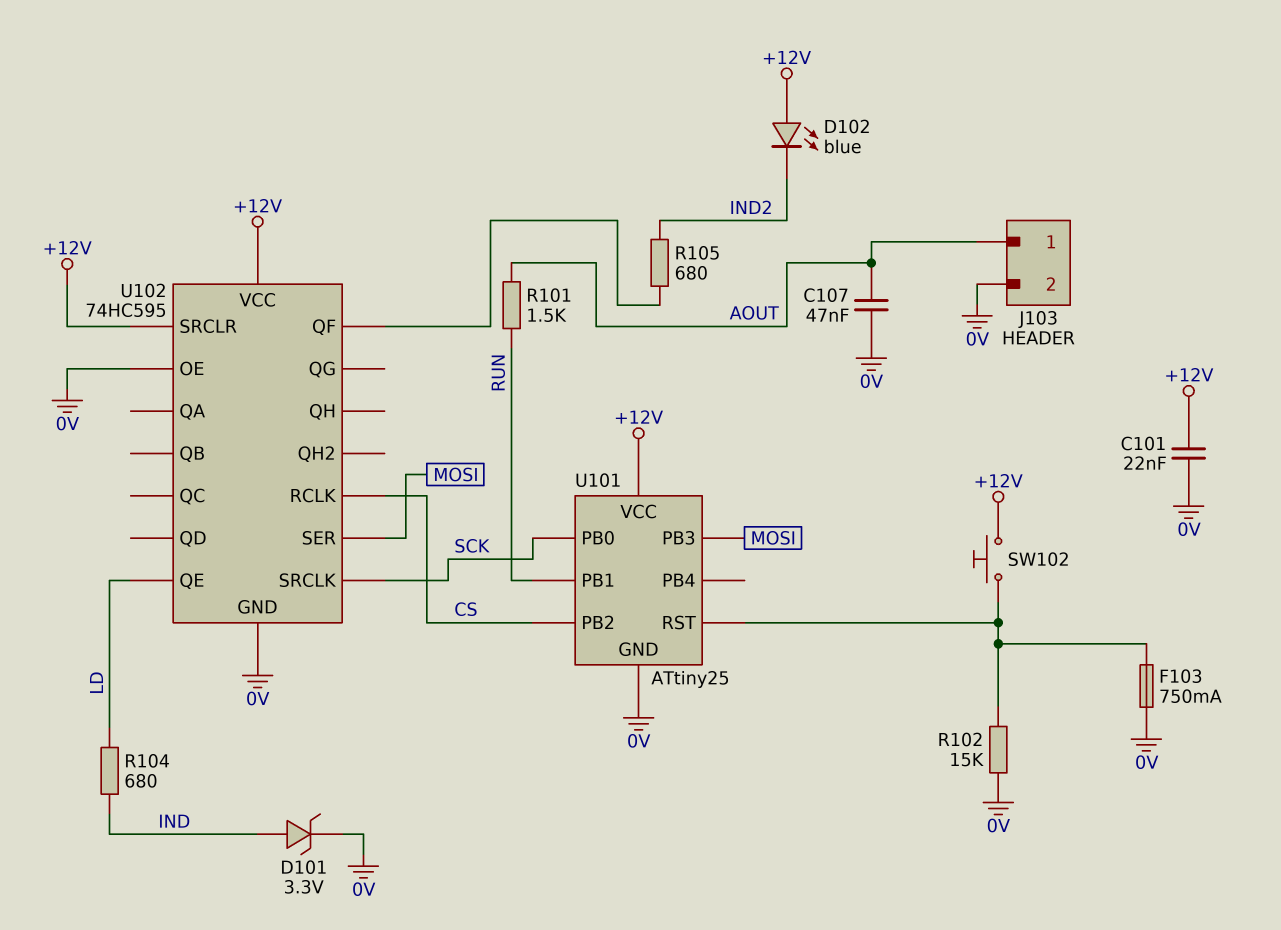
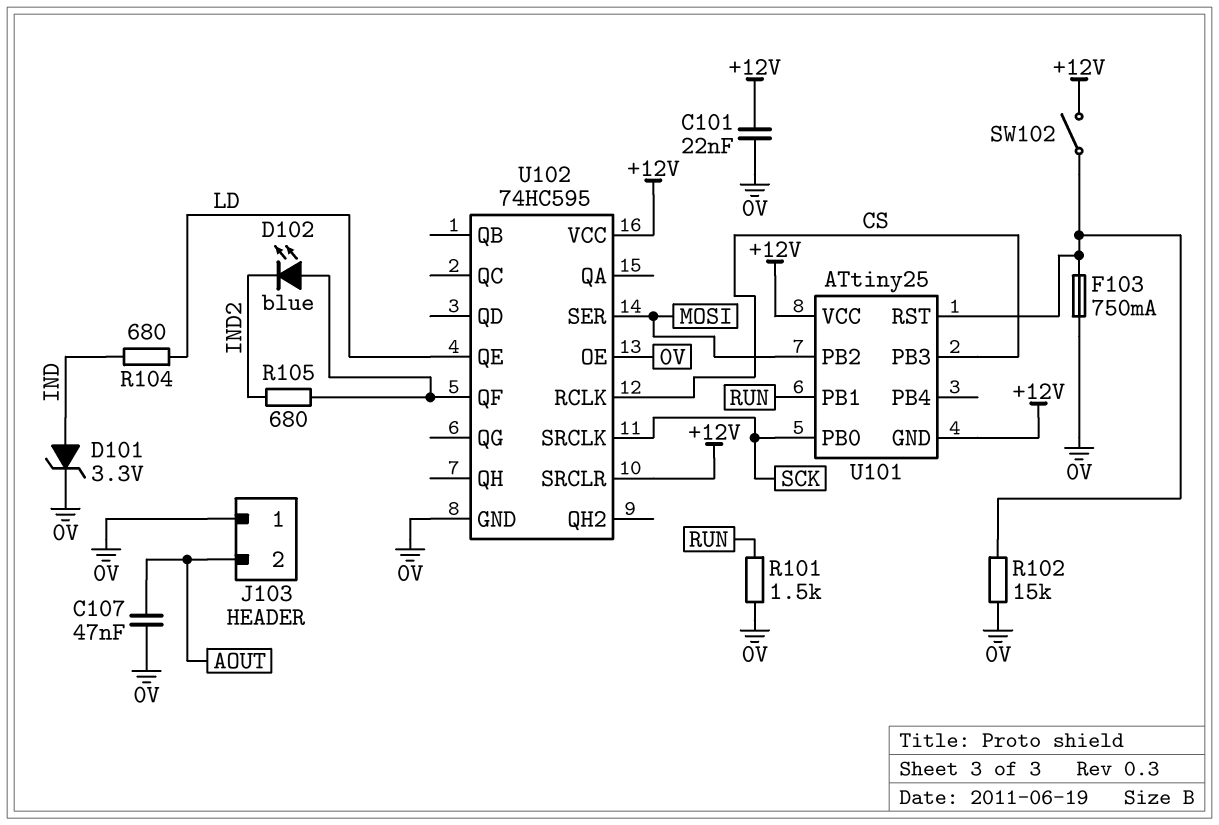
D102: LED blue (A +12V, K IND2) -> LED blue (A U102/QF, K IND2)
J103 pin 1: AOUT -> 0V
J103 pin 2: 0V -> AOUT
R101: 1.5k (AOUT, RUN) -> 1.5k (0V, RUN)
SW102: button (+12V, U101/RST) -> switch (+12V, U101/RST)
U101 pin GND: 0V -> +12V
U101 pin PB2: CS -> MOSI
U101 pin PB3: MOSI -> CS

